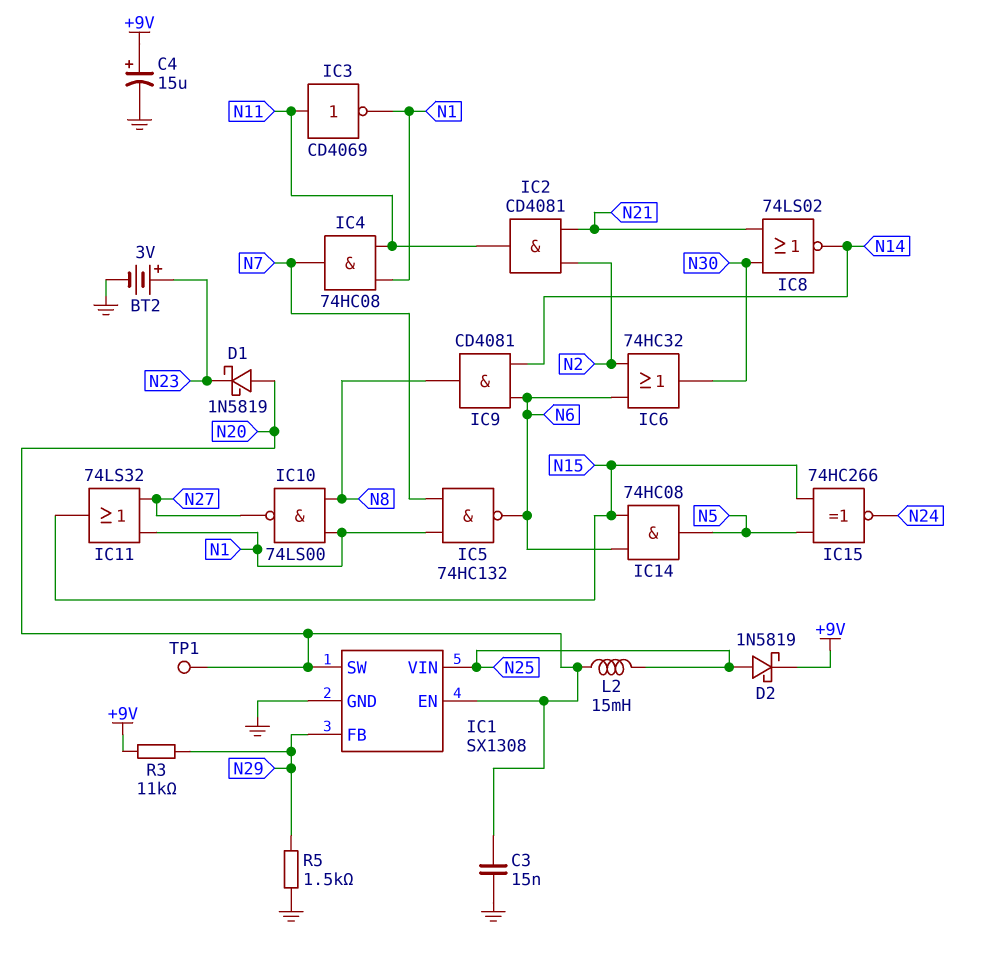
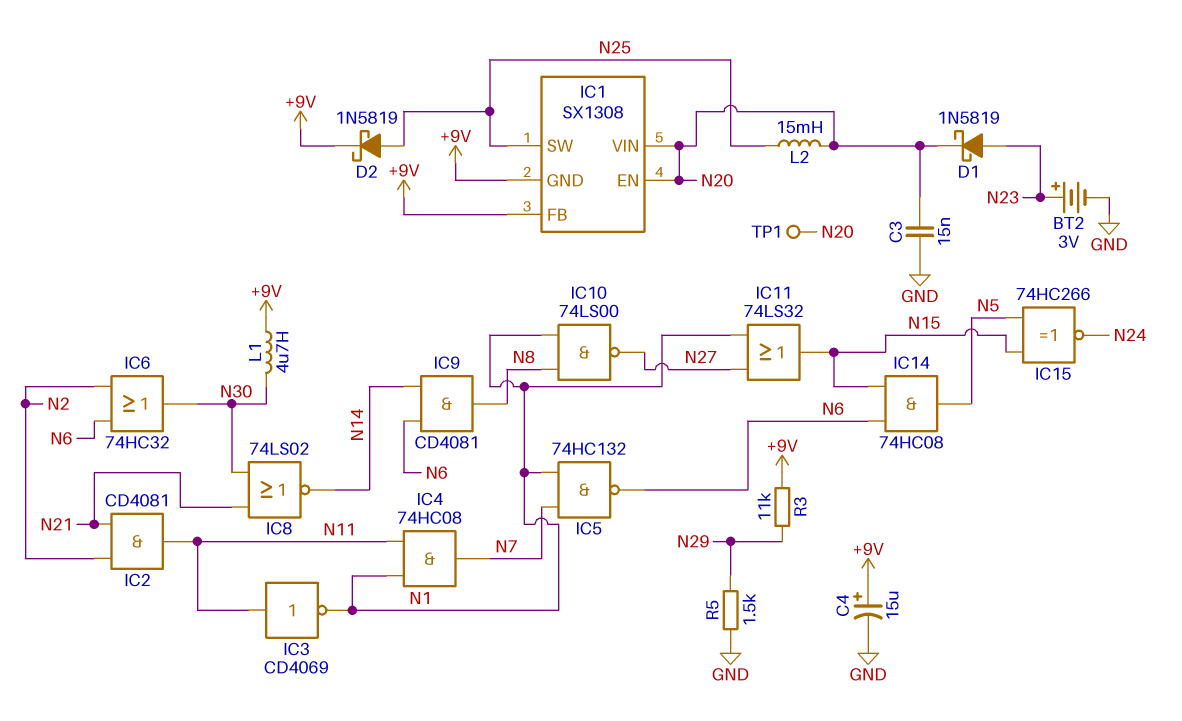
D1: schottky 1N5819 (A N20, K N23) -> schottky 1N5819 (A N23, K N20)
IC1 pin FB: N29 -> +9V
IC1 pin GND: GND -> +9V
IC1 pin SW: N20 -> N25
IC1 pin VIN: N25 -> N20
L1: none -> 4.7uH (+9V, N30)

